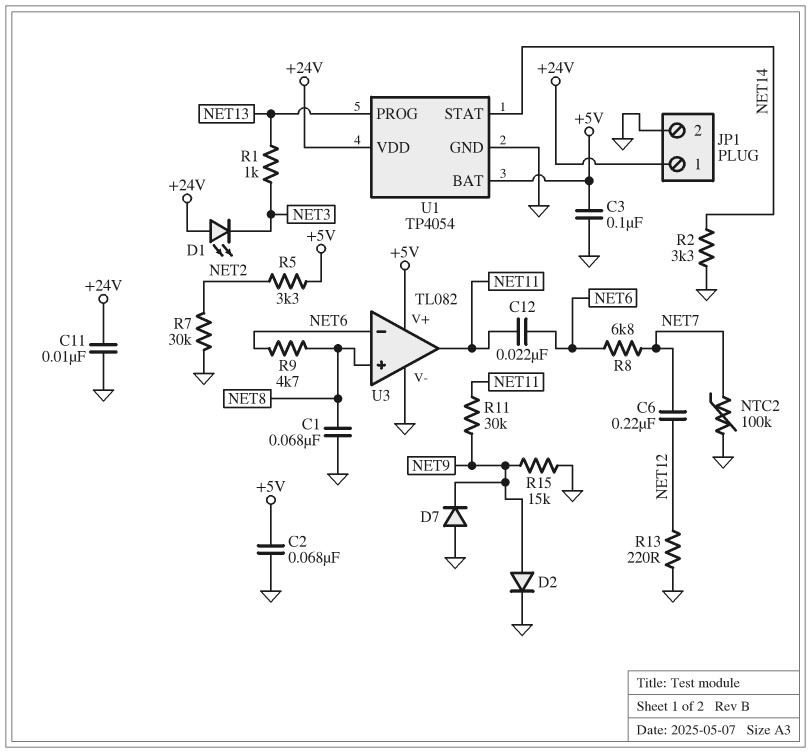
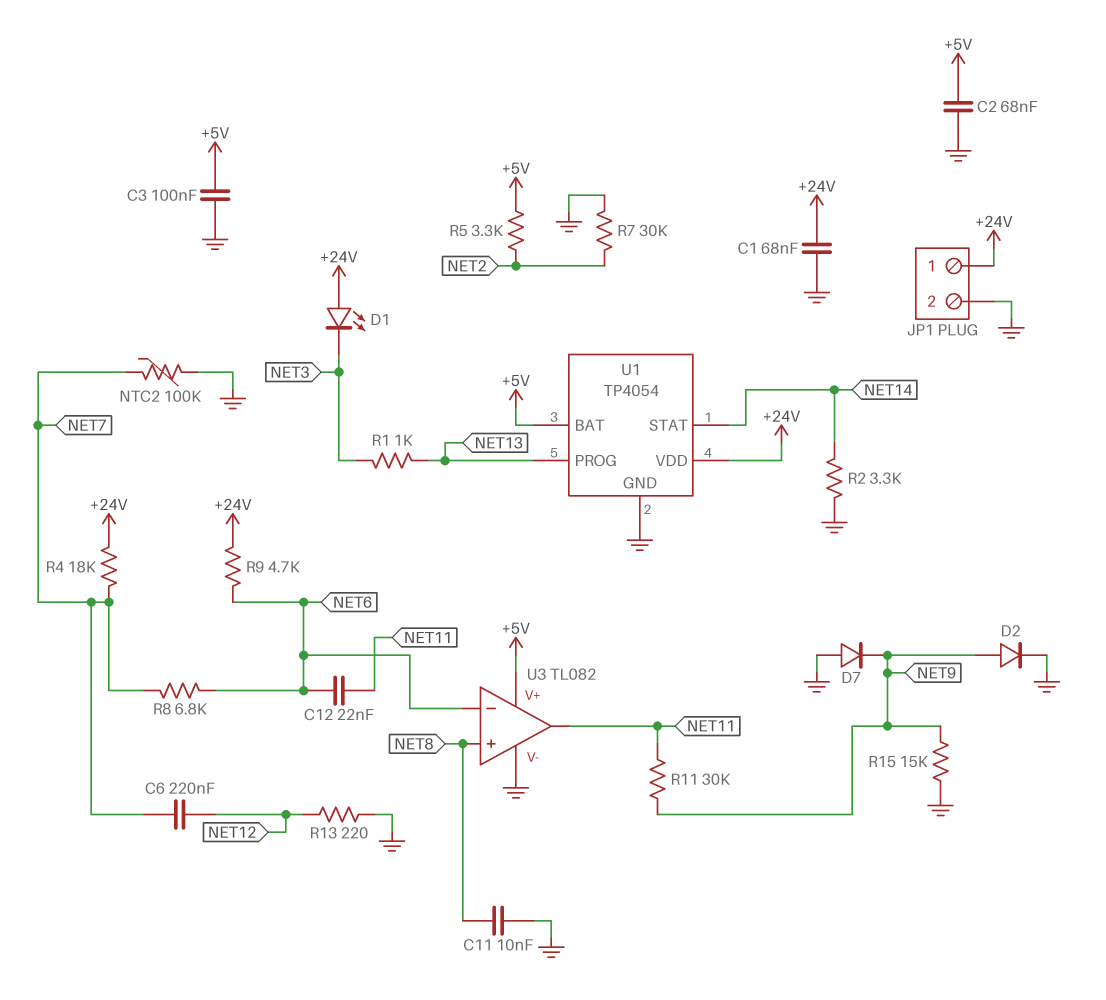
C1: 68nF (GND, NET8) -> 68nF (+24V, GND)
C11: 10nF (+24V, GND) -> 10nF (GND, NET8)
R4: none -> 18k (+24V, NET7)
R9: 4.7k (NET6, NET8) -> 4.7k (+24V, NET6)

